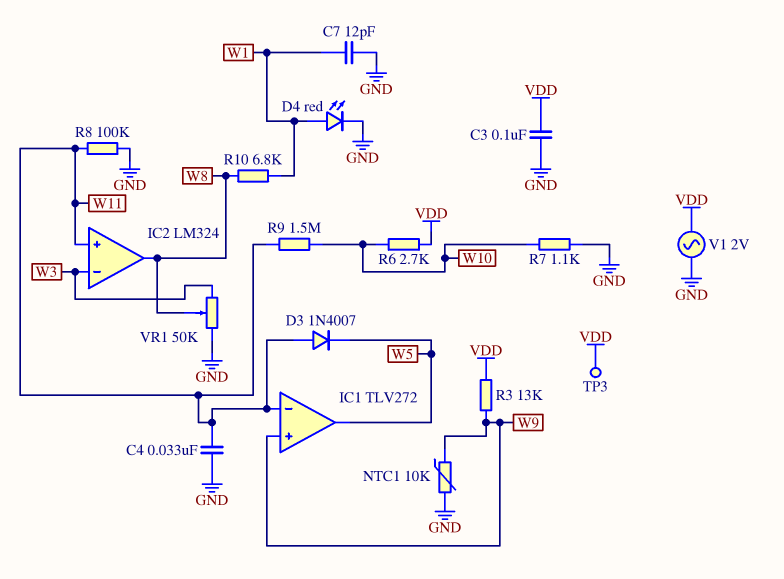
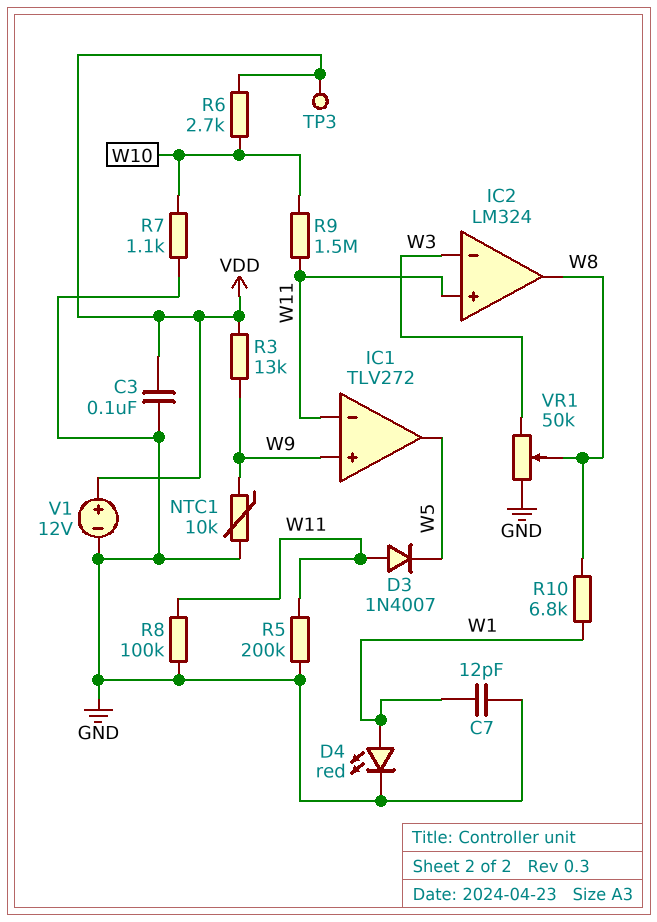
C4: 33nF (GND, W11) -> none
R5: none -> 200k (GND, W11)
V1: AC 2V (GND, VDD) -> 12V (plus VDD, minus GND)

